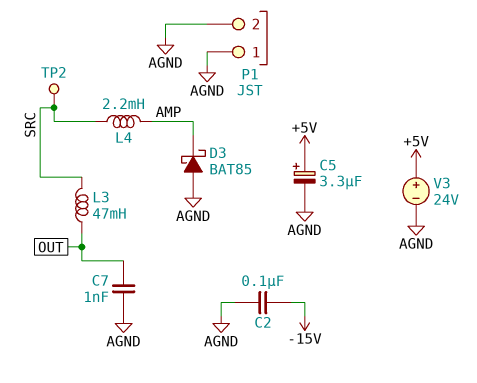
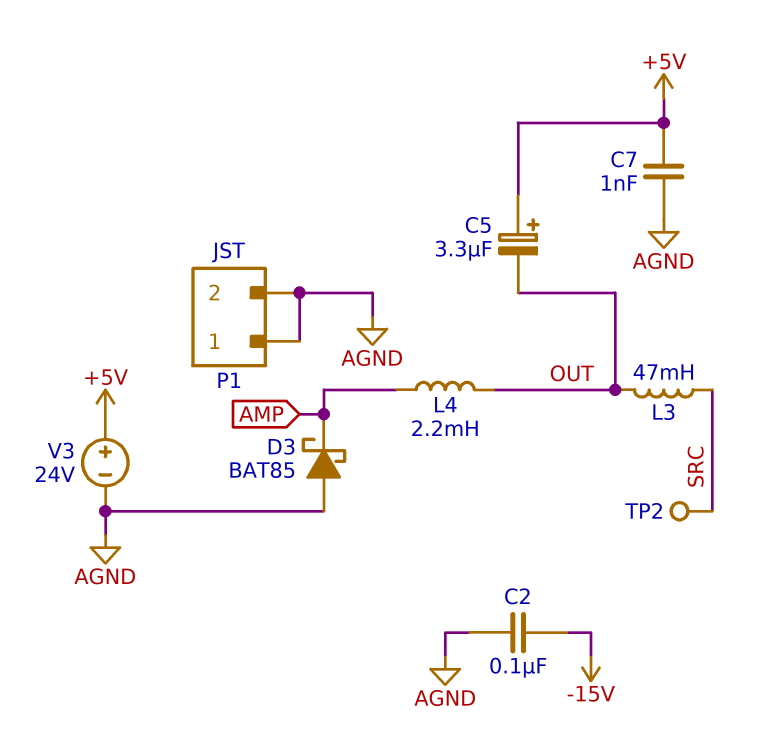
C5: 3.3uF (plus +5V, minus AGND) -> 3.3uF (plus +5V, minus OUT)
C7: 1nF (AGND, OUT) -> 1nF (+5V, AGND)
L4: 2.2mH (AMP, SRC) -> 2.2mH (AMP, OUT)

